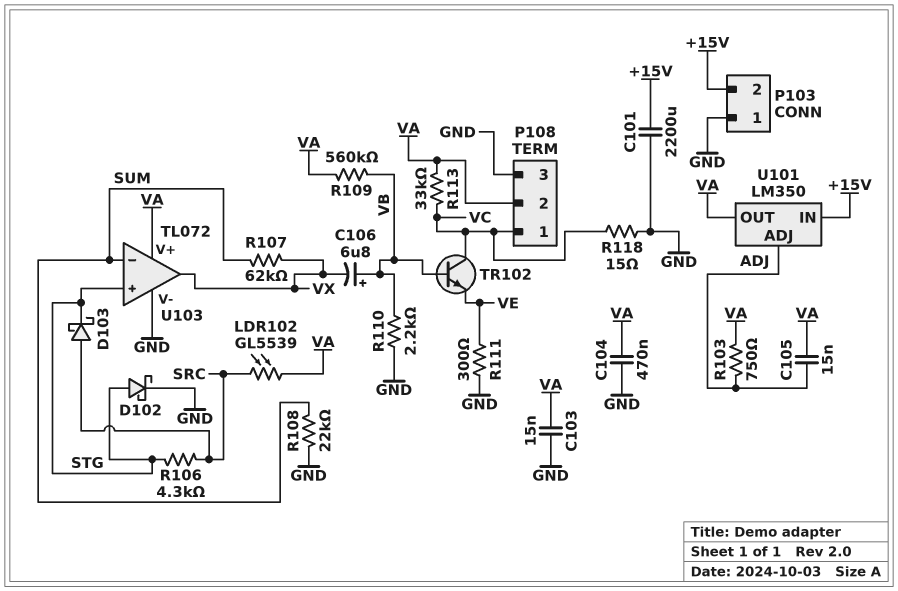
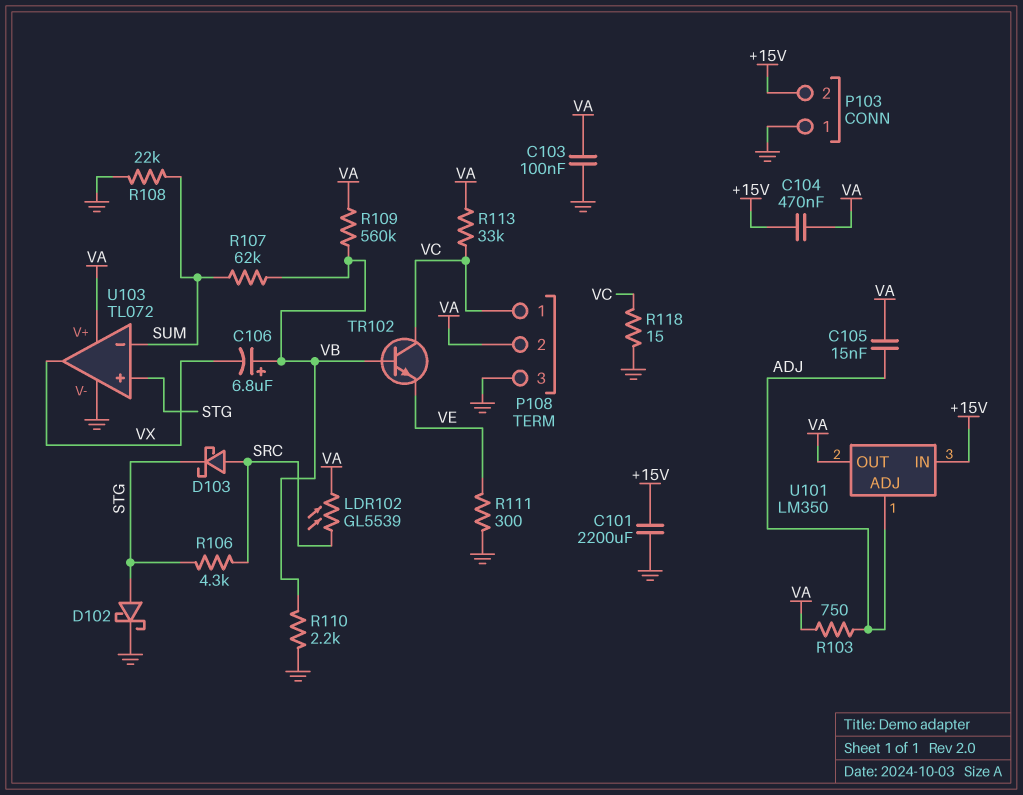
C103: 15nF (GND, VA) -> 100nF (GND, VA)
C104: 470nF (GND, VA) -> 470nF (+15V, VA)
R107: 62k (SUM, VX) -> 62k (SUM, VB)

